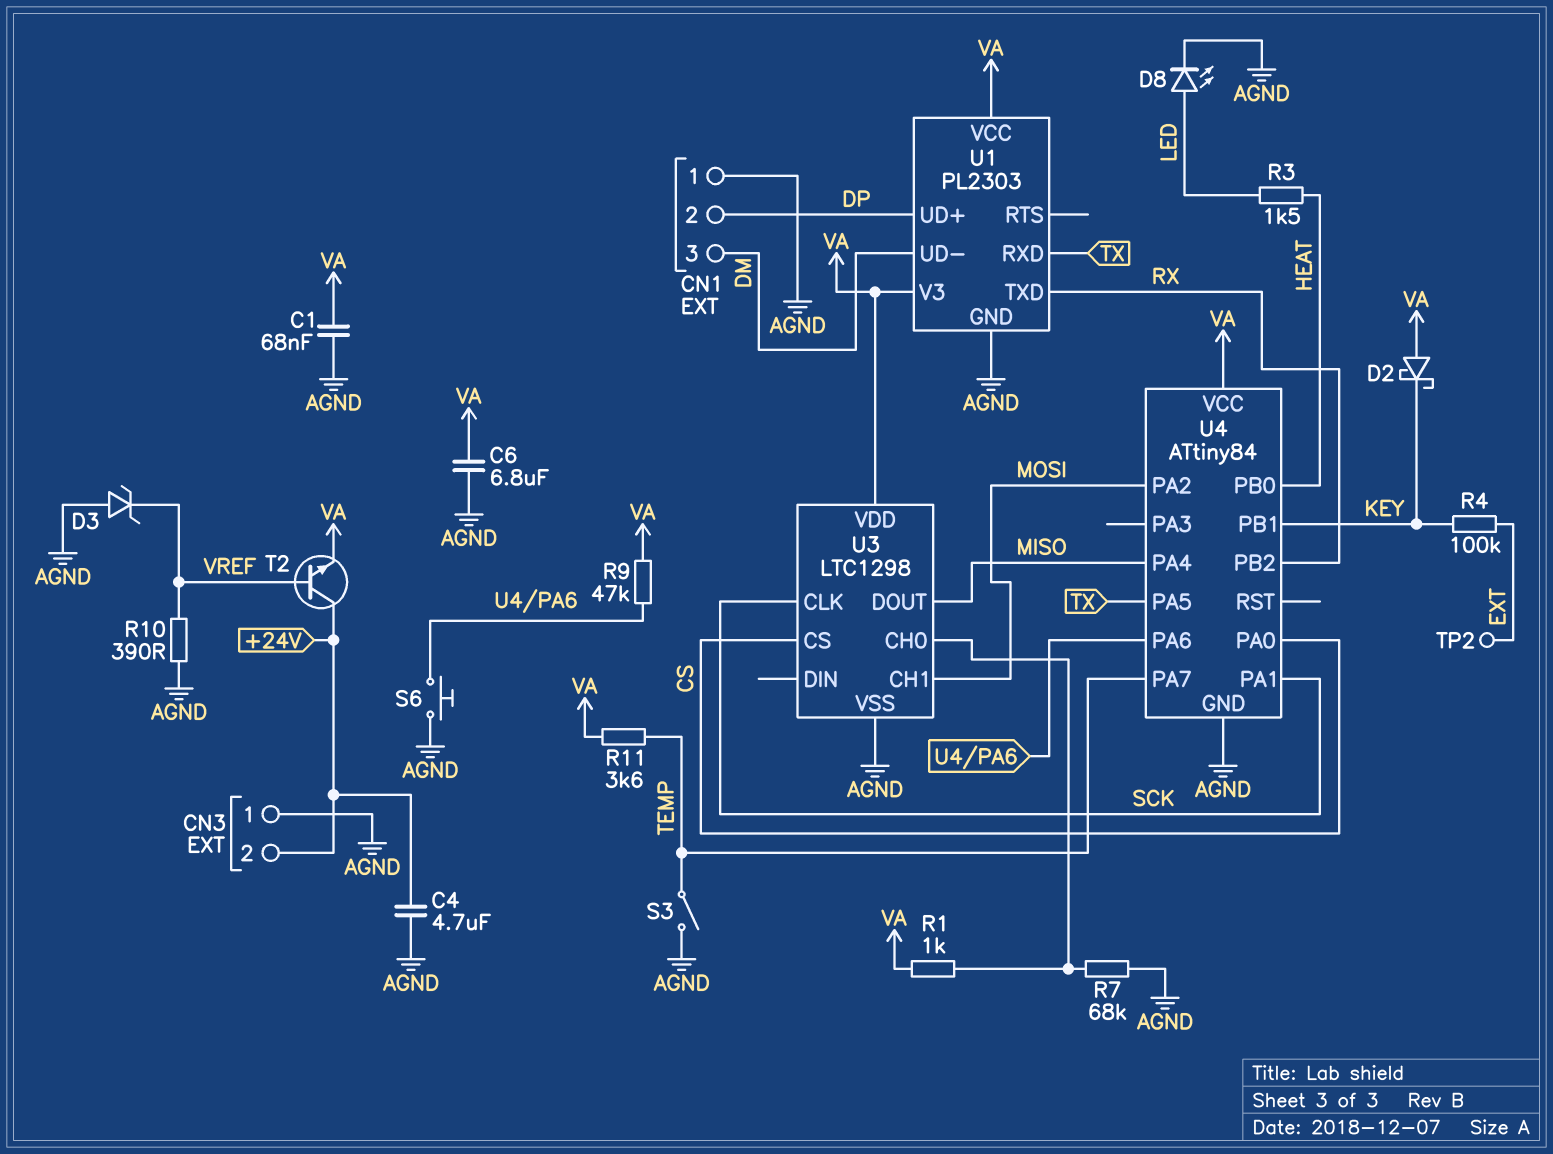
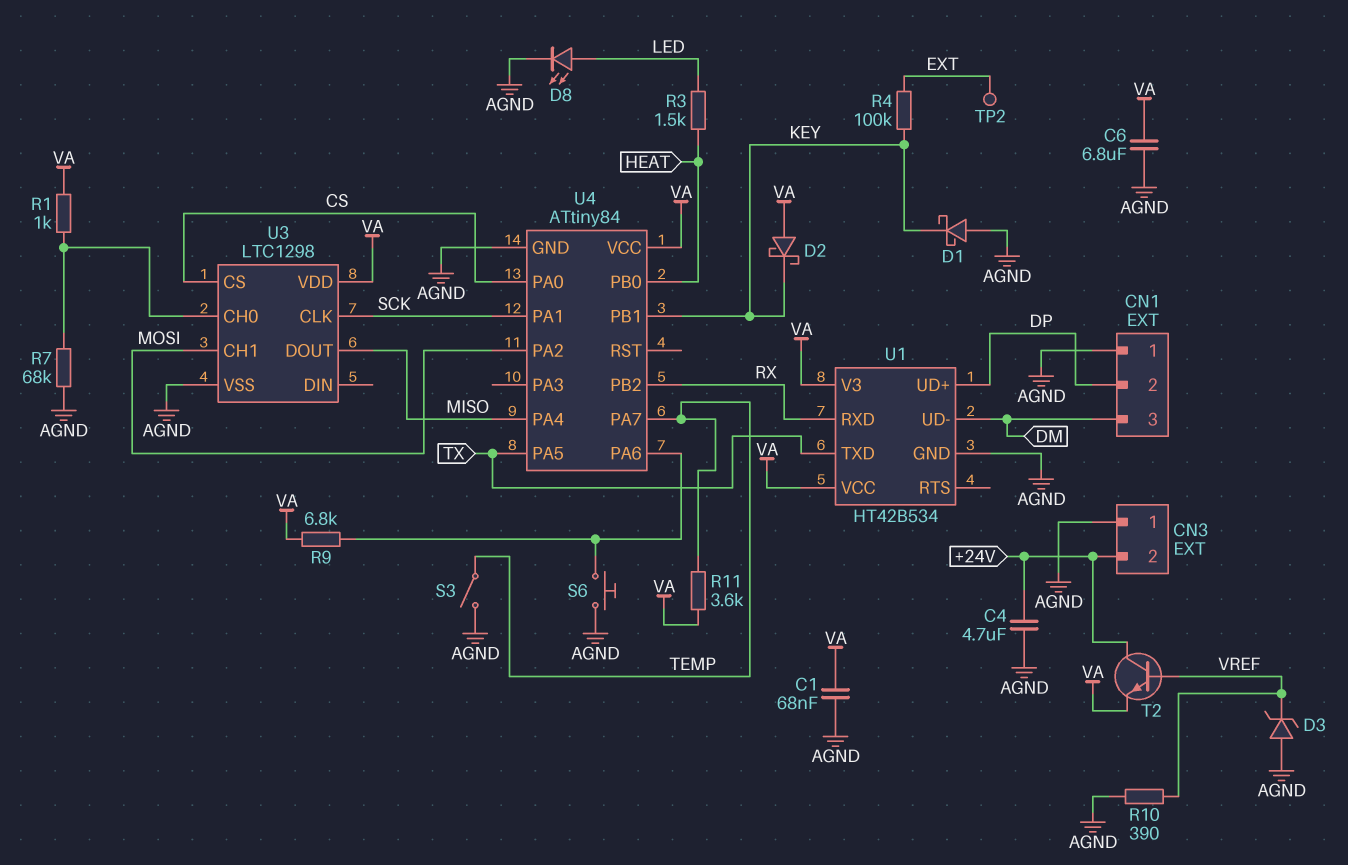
D1: none -> schottky (A AGND, K KEY)
R9: 47k (U4/PA6, VA) -> 6.8k (U4/PA6, VA)
U1: PL2303 -> HT42B534
U1 pin RXD: TX -> RX
U1 pin TXD: RX -> TX

